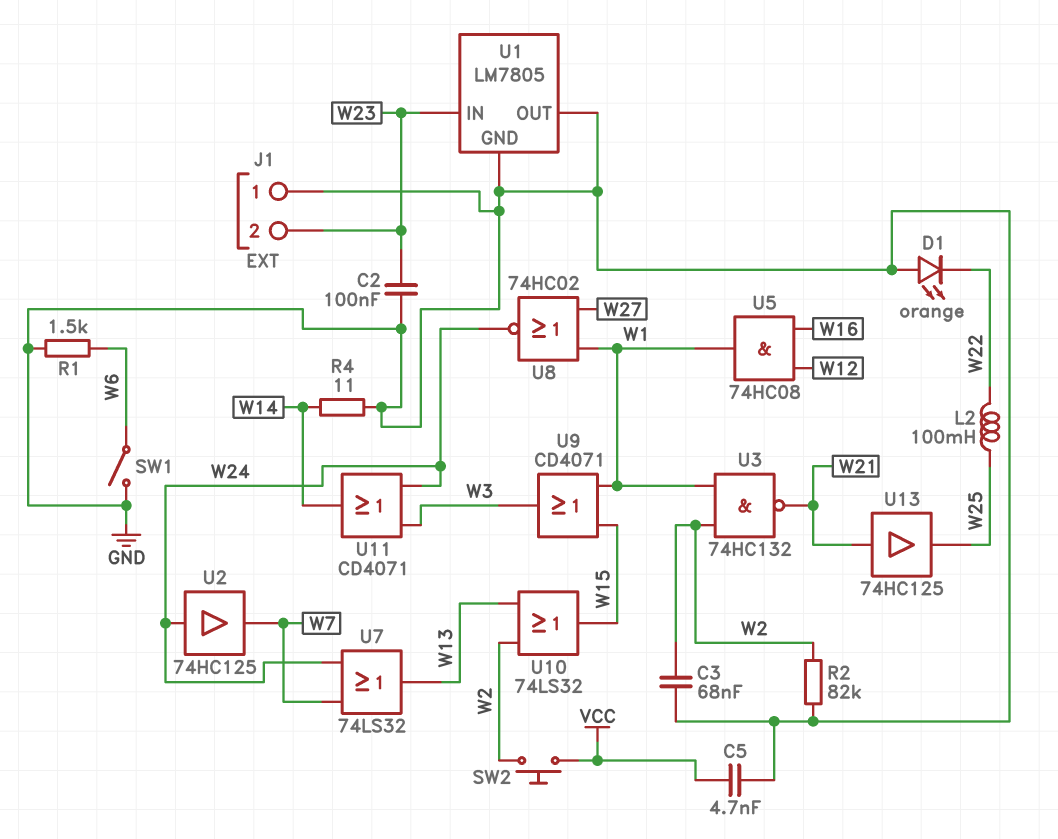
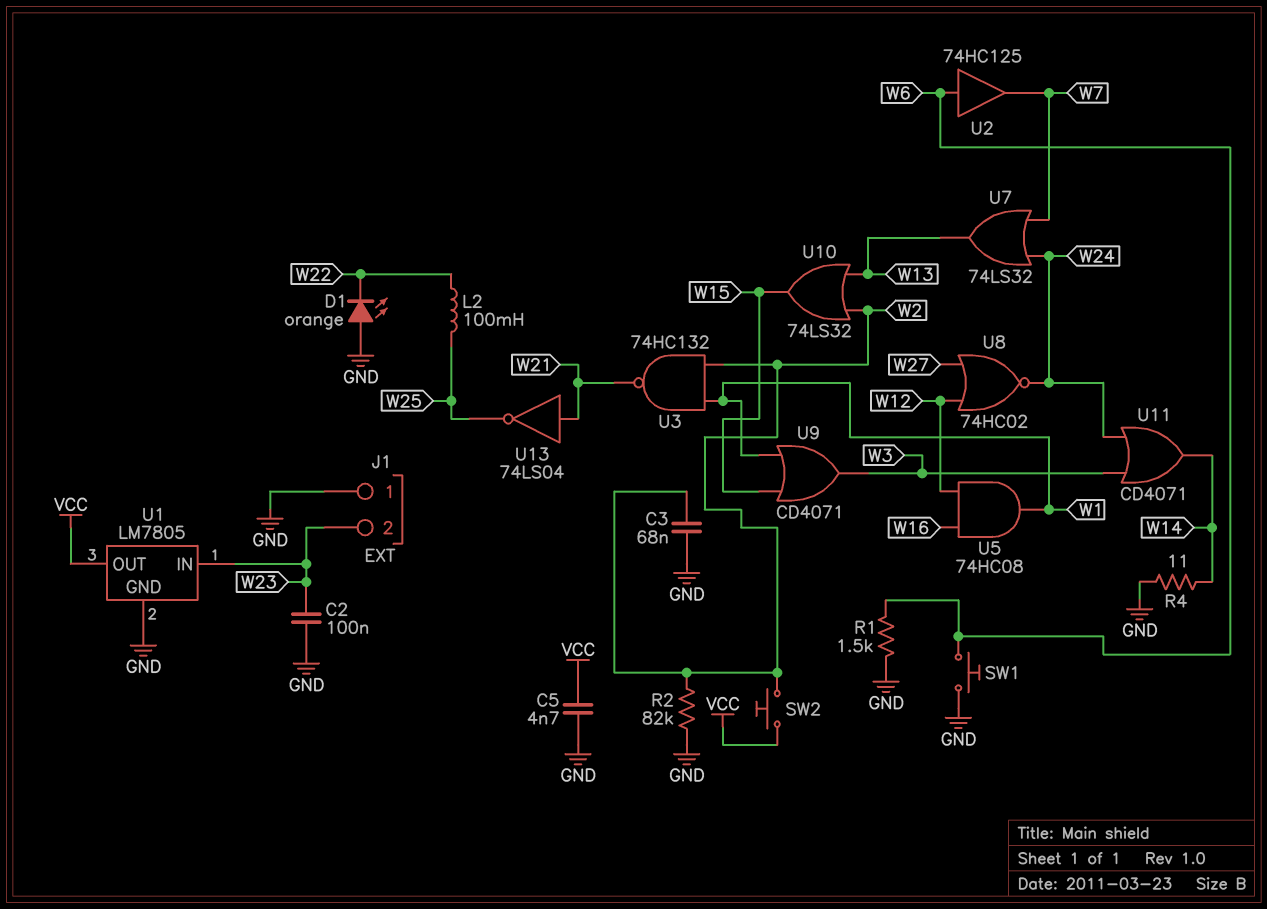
SW1: switch (GND, W6) -> button (GND, W6)
U1 pin OUT: GND -> VCC
U2: buffer 74HC125 (in W24, out W7) -> buffer 74HC125 (in W6, out W7)
U8: NOR 74HC02 (in W1, in W27, out W24) -> NOR 74HC02 (in W12, in W27, out W24)
U13: buffer 74HC125 (in W21, out W25) -> NOT 74LS04 (in W21, out W25)

